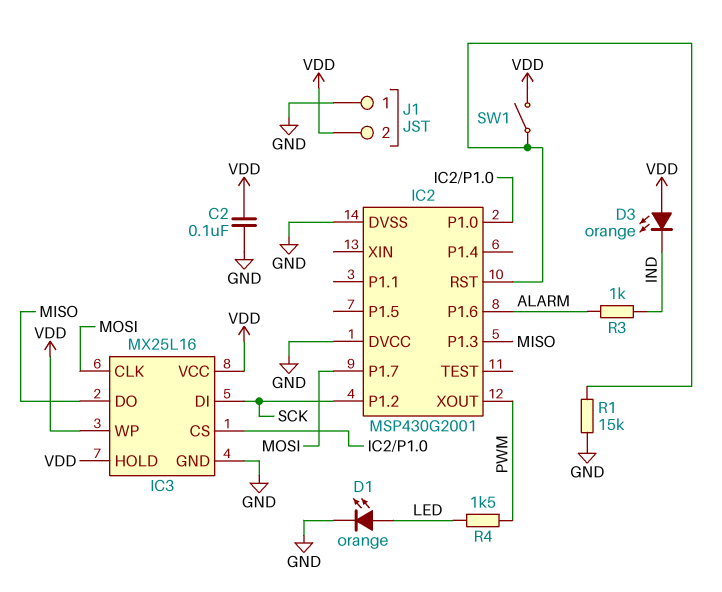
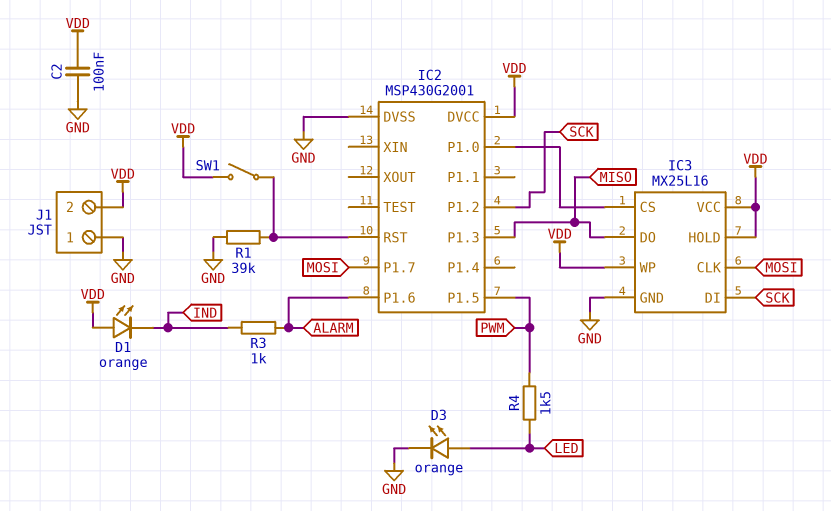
D1: LED orange (A LED, K GND) -> LED orange (A VDD, K IND)
D3: LED orange (A VDD, K IND) -> LED orange (A LED, K GND)
IC2 pin DVCC: GND -> VDD
IC2 pin P1.5: none -> PWM
IC2 pin XOUT: PWM -> none
R1: 15k (GND, IC2/RST) -> 39k (GND, IC2/RST)

